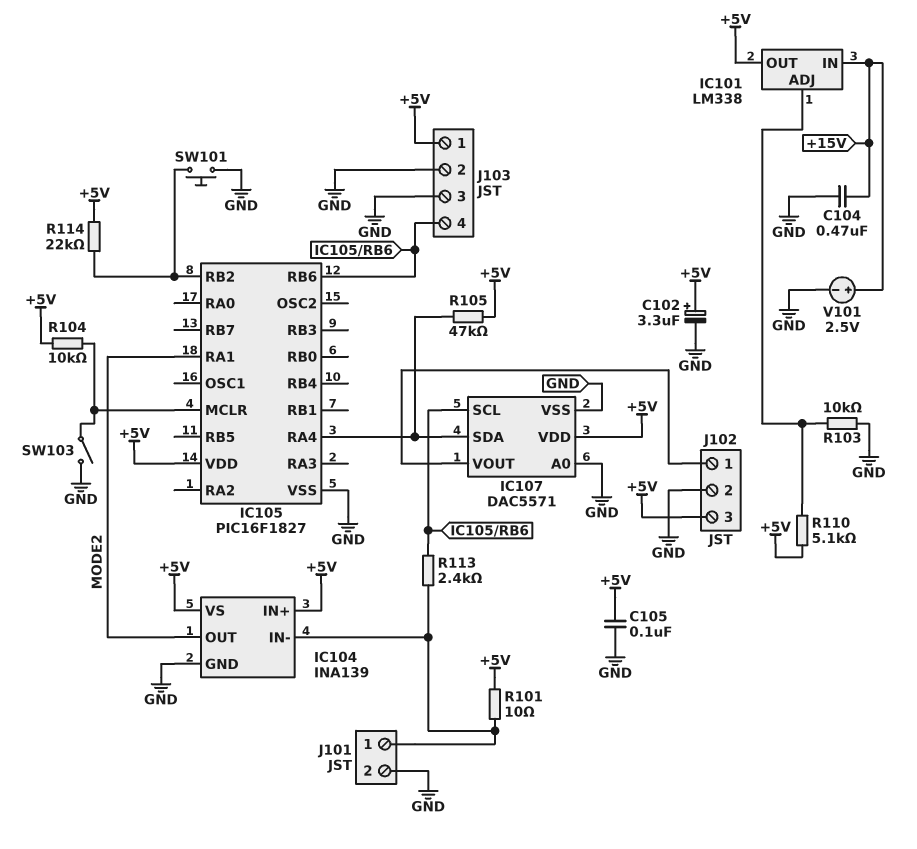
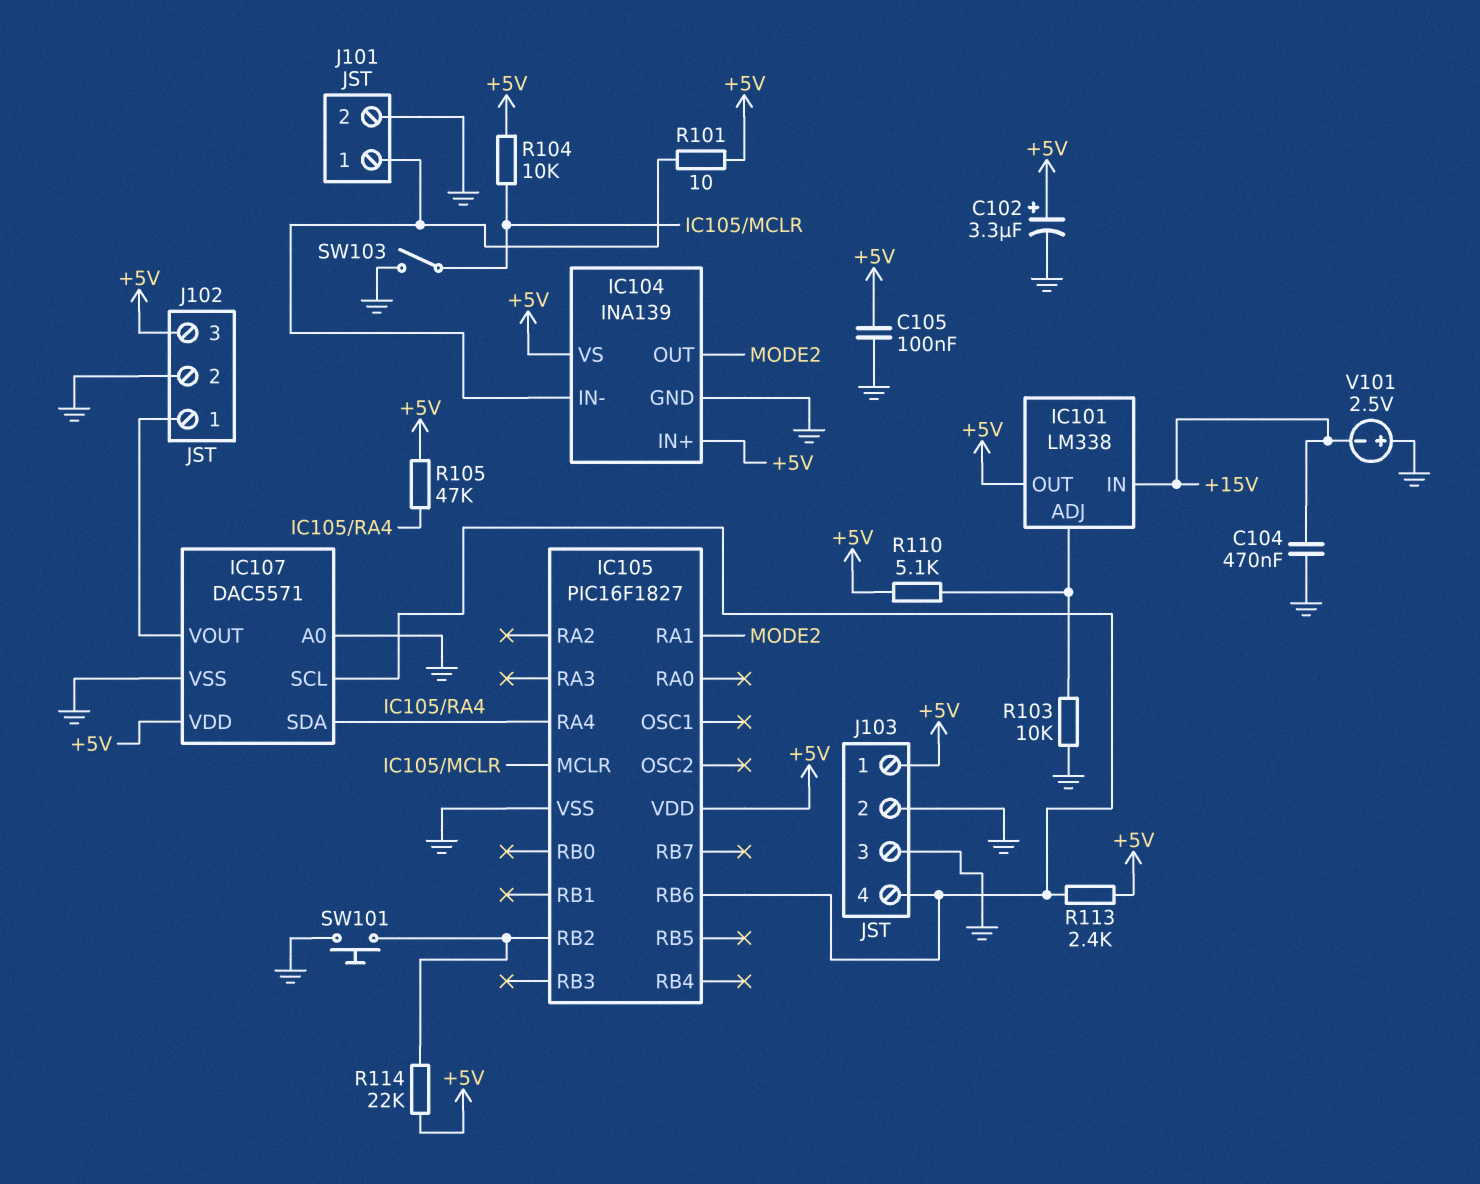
R113: 2.4k (IC104/IN-, IC105/RB6) -> 2.4k (+5V, IC105/RB6)
V101: 2.5V (plus +15V, minus GND) -> 2.5V (plus GND, minus +15V)

